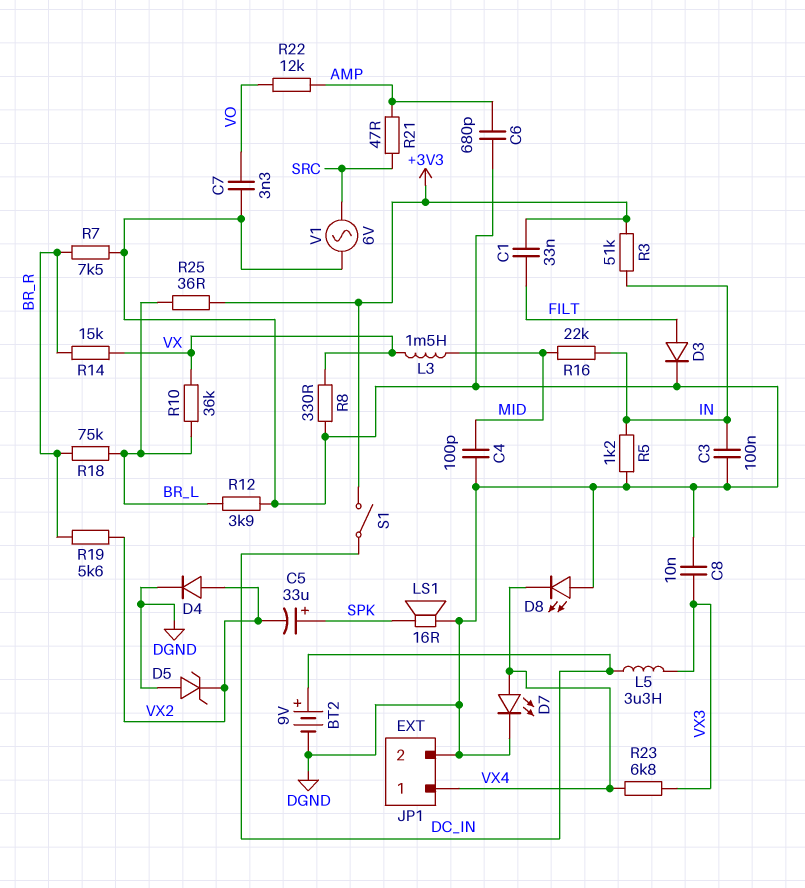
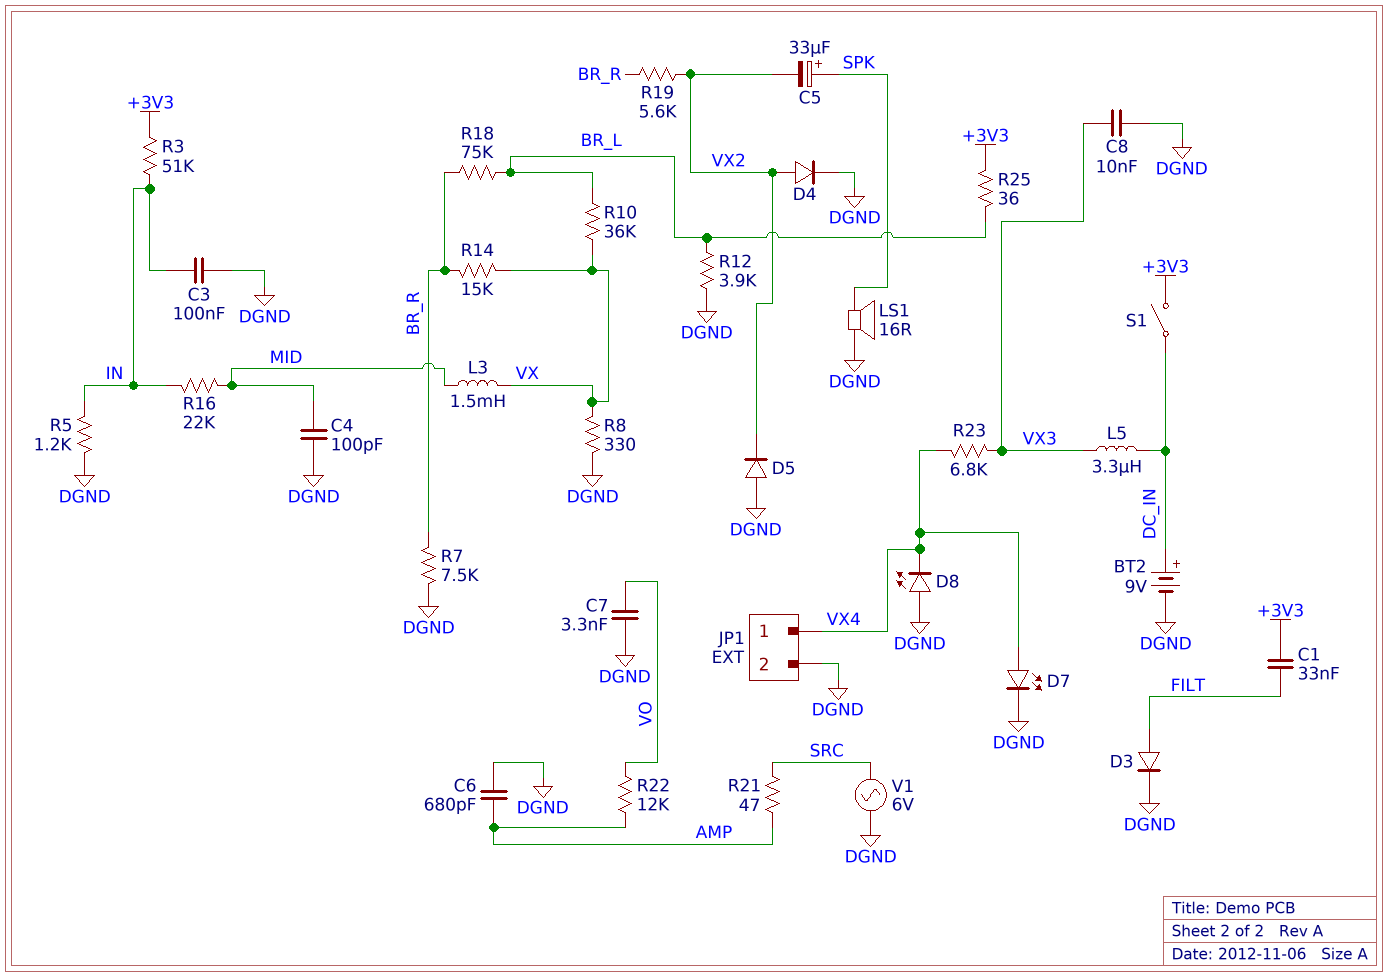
D5: zener (A DGND, K VX2) -> diode (A DGND, K VX2)

